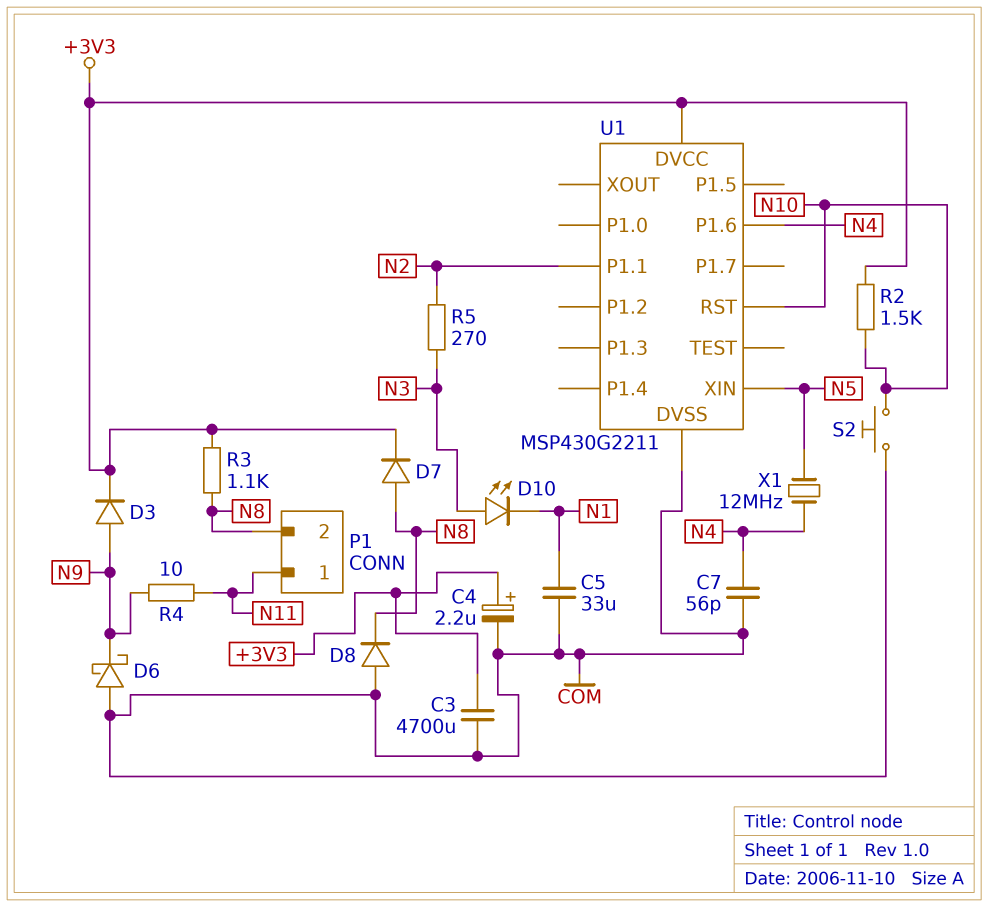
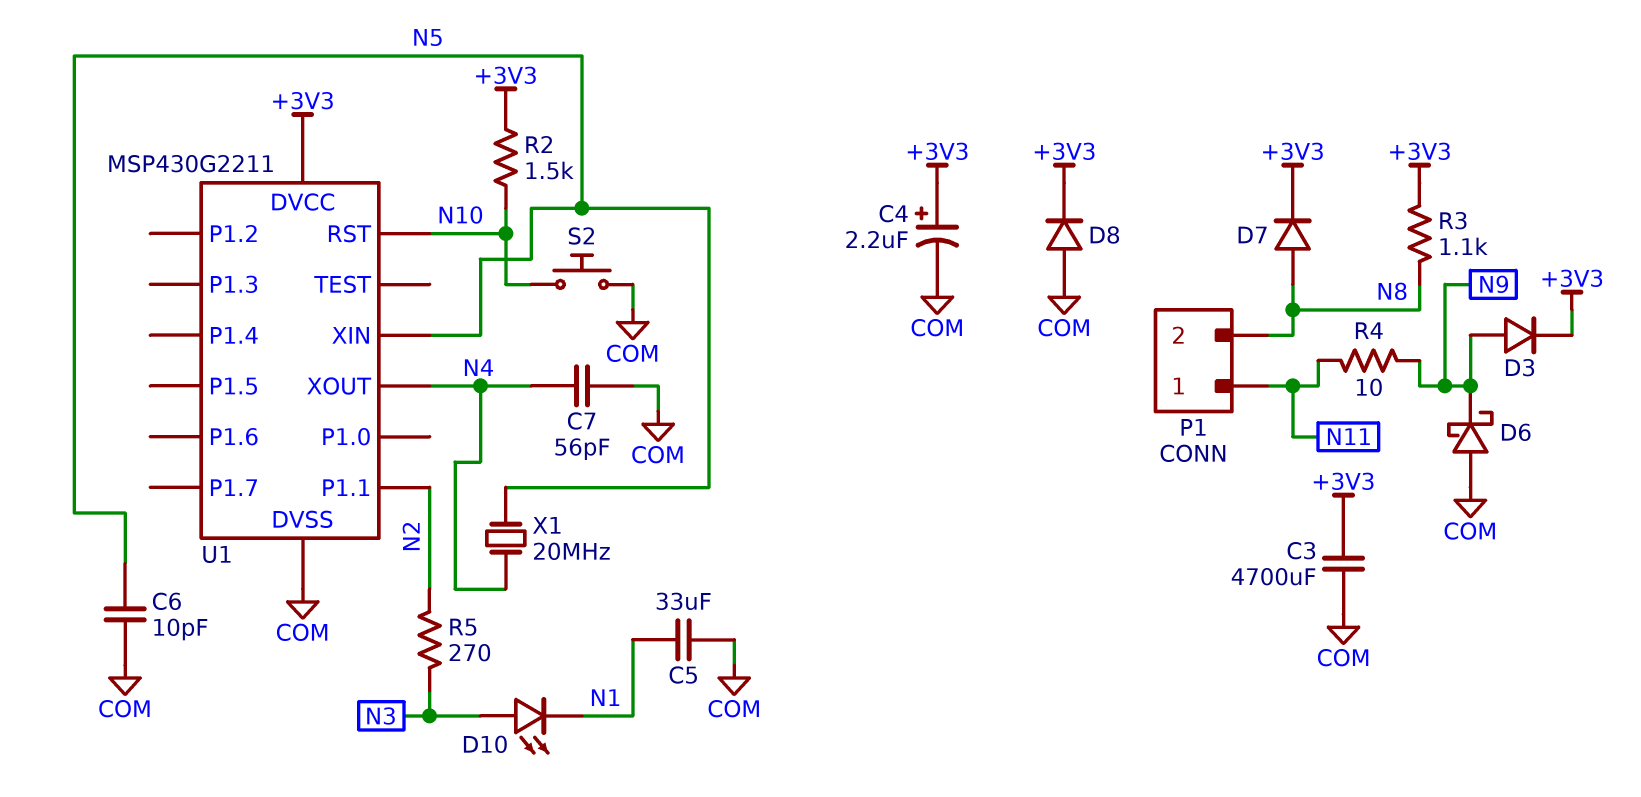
C6: none -> 10pF (COM, N5)
D8: diode (A COM, K N8) -> diode (A COM, K +3V3)
U1 pin P1.6: N4 -> none
U1 pin XOUT: none -> N4
X1: 12MHz (N4, N5) -> 20MHz (N4, N5)

